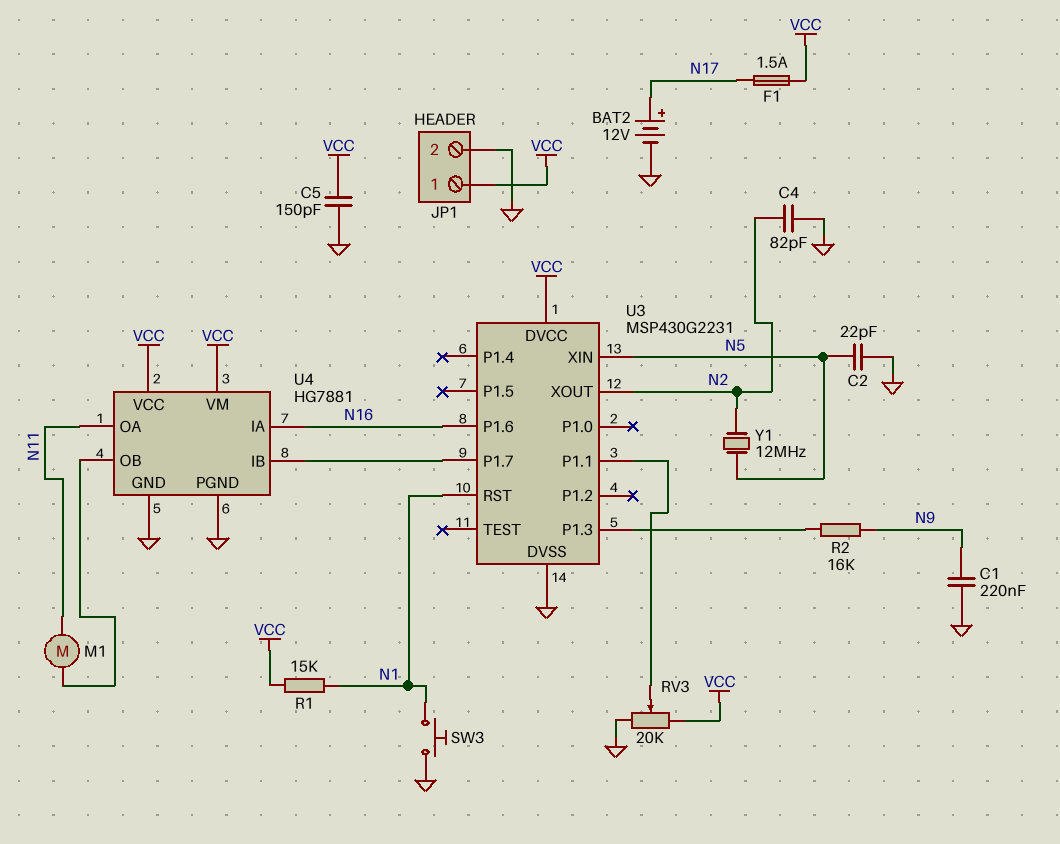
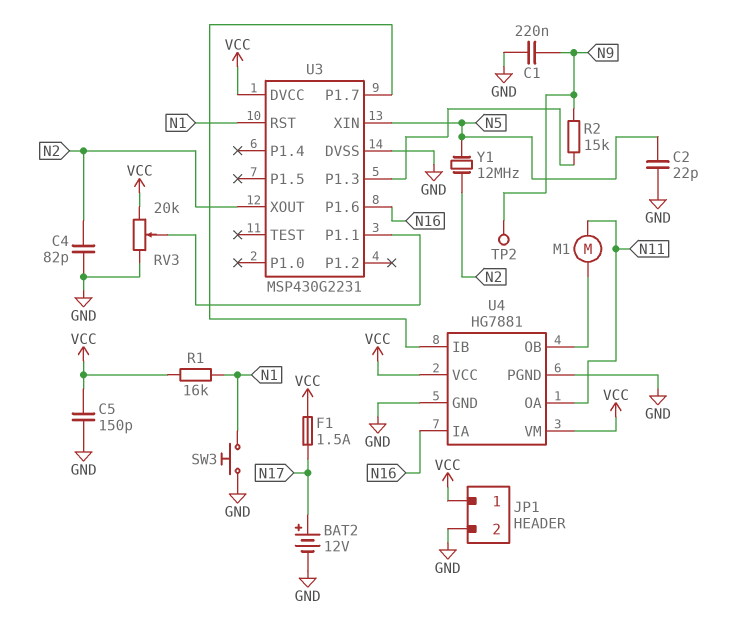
R1: 15k (N1, VCC) -> 16k (N1, VCC)
R2: 16k (N9, U3/P1.3) -> 15k (N9, U3/P1.3)
TP2: none -> test point (N9)

